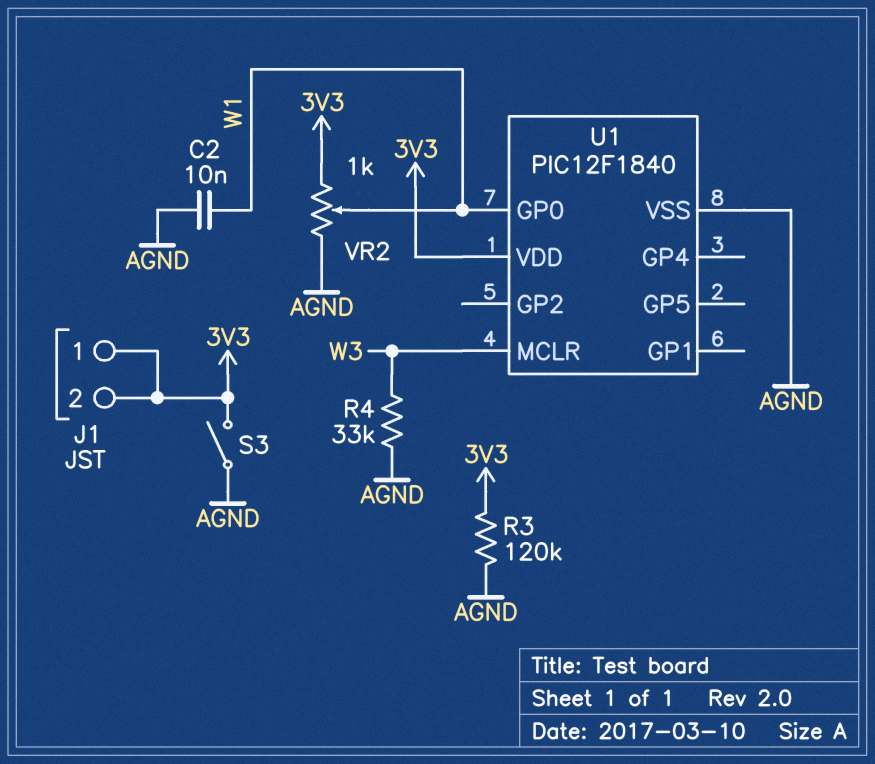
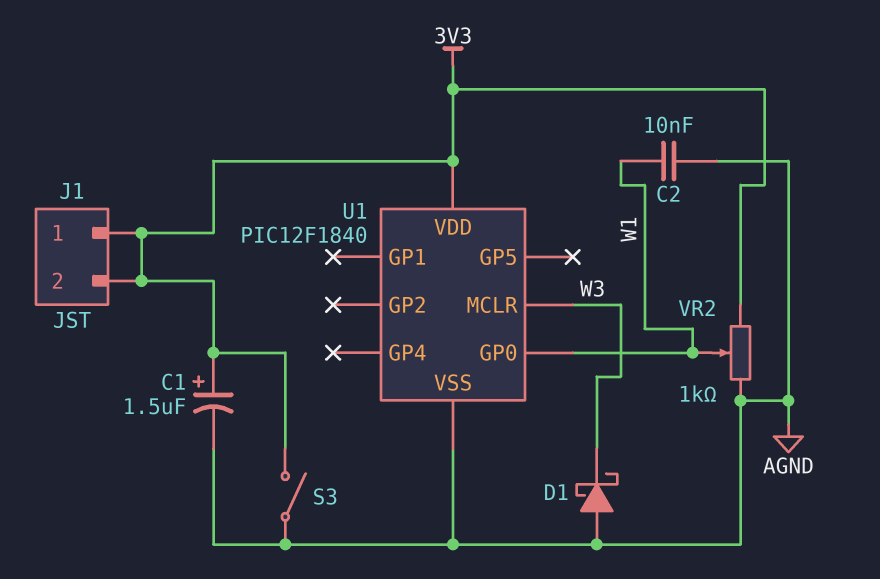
C1: none -> 1.5uF (plus 3V3, minus AGND)
D1: none -> schottky (A AGND, K W3)
R3: 120k (3V3, AGND) -> none
R4: 33k (AGND, W3) -> none

